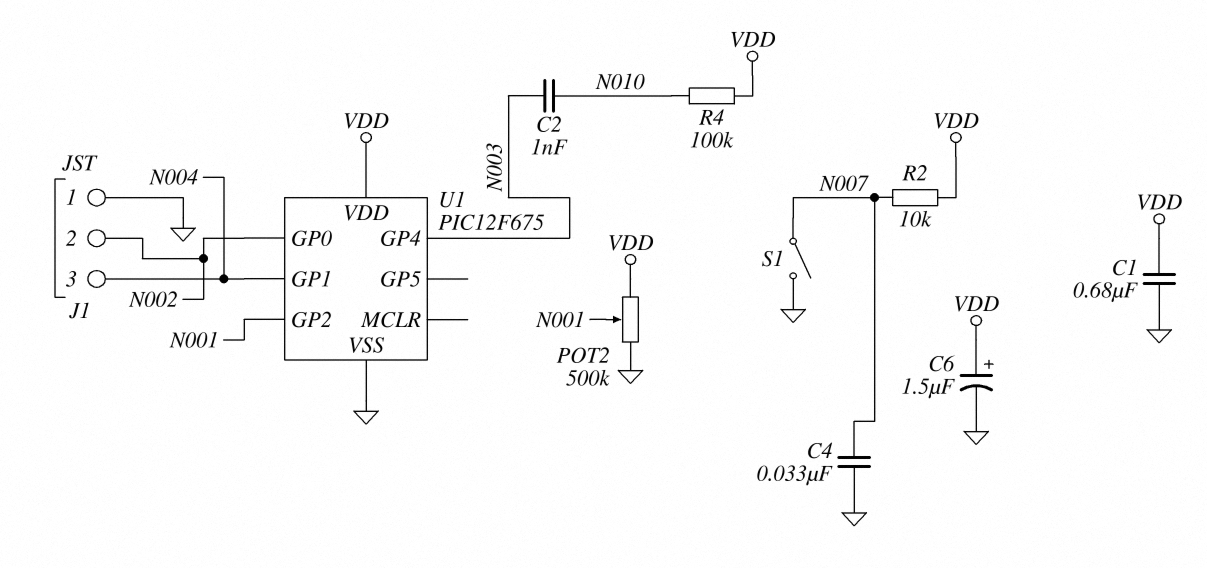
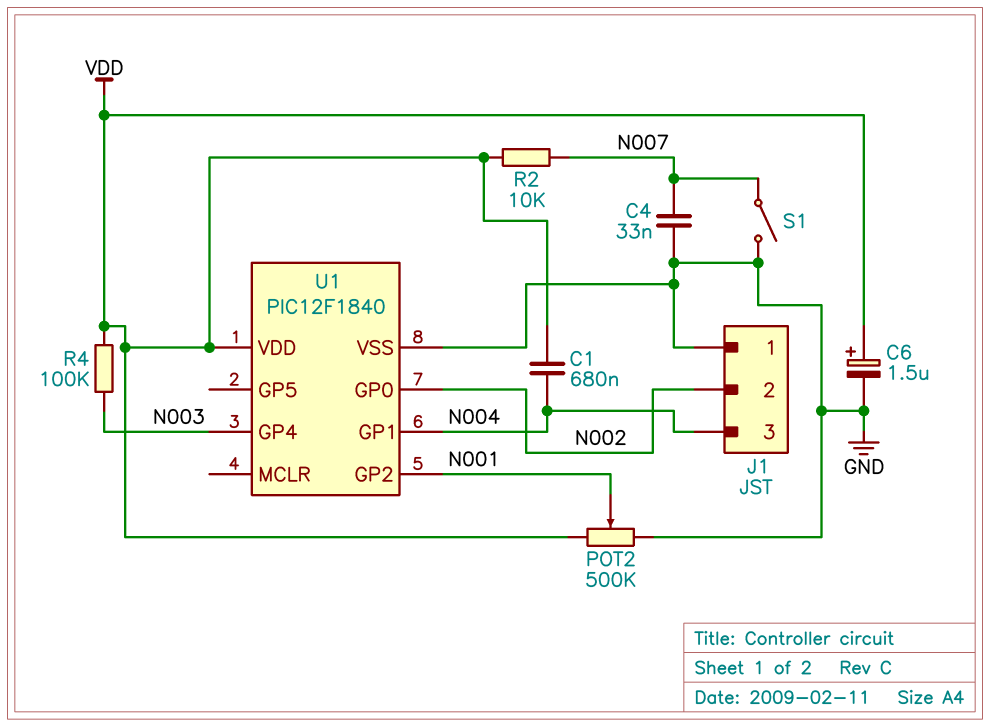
C1: 680nF (GND, VDD) -> 680nF (N004, VDD)
C2: 1nF (N003, N010) -> none
R4: 100k (N010, VDD) -> 100k (N003, VDD)
U1: PIC12F675 -> PIC12F1840

